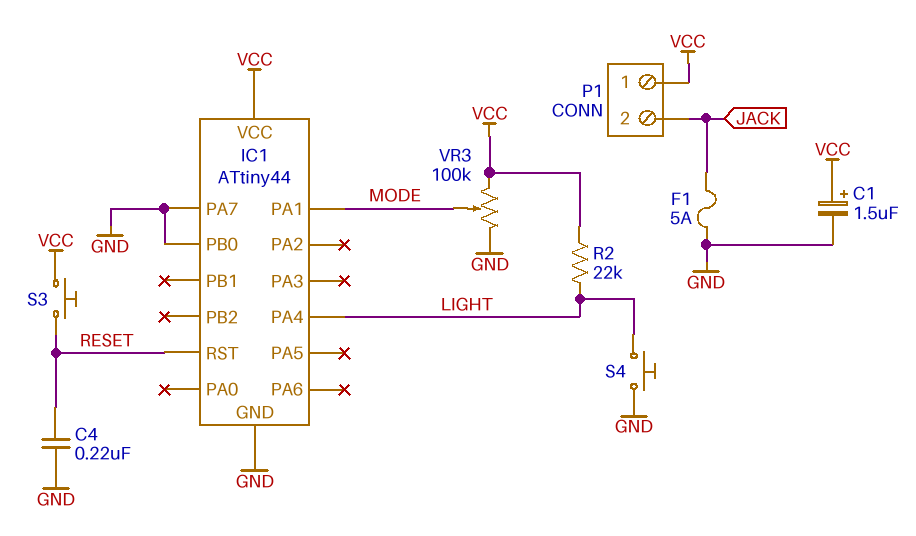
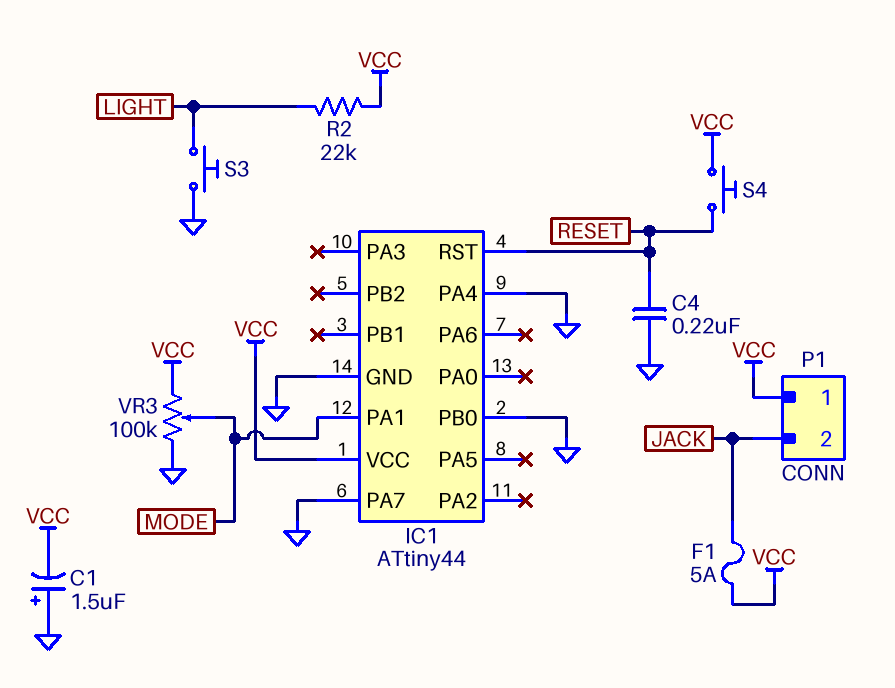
C1: 1.5uF (plus VCC, minus GND) -> 1.5uF (plus GND, minus VCC)
F1: 5A (GND, JACK) -> 5A (JACK, VCC)
IC1 pin PA4: LIGHT -> GND
S3: button (RESET, VCC) -> button (GND, LIGHT)
S4: button (GND, LIGHT) -> button (RESET, VCC)

